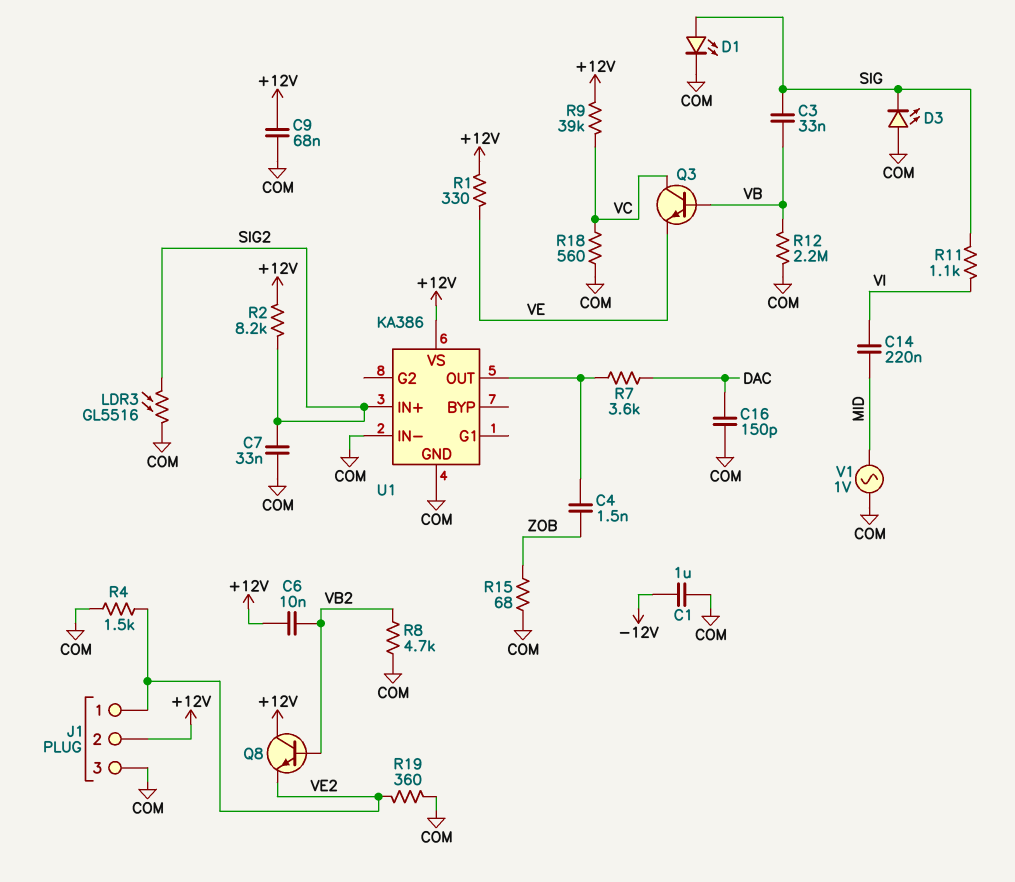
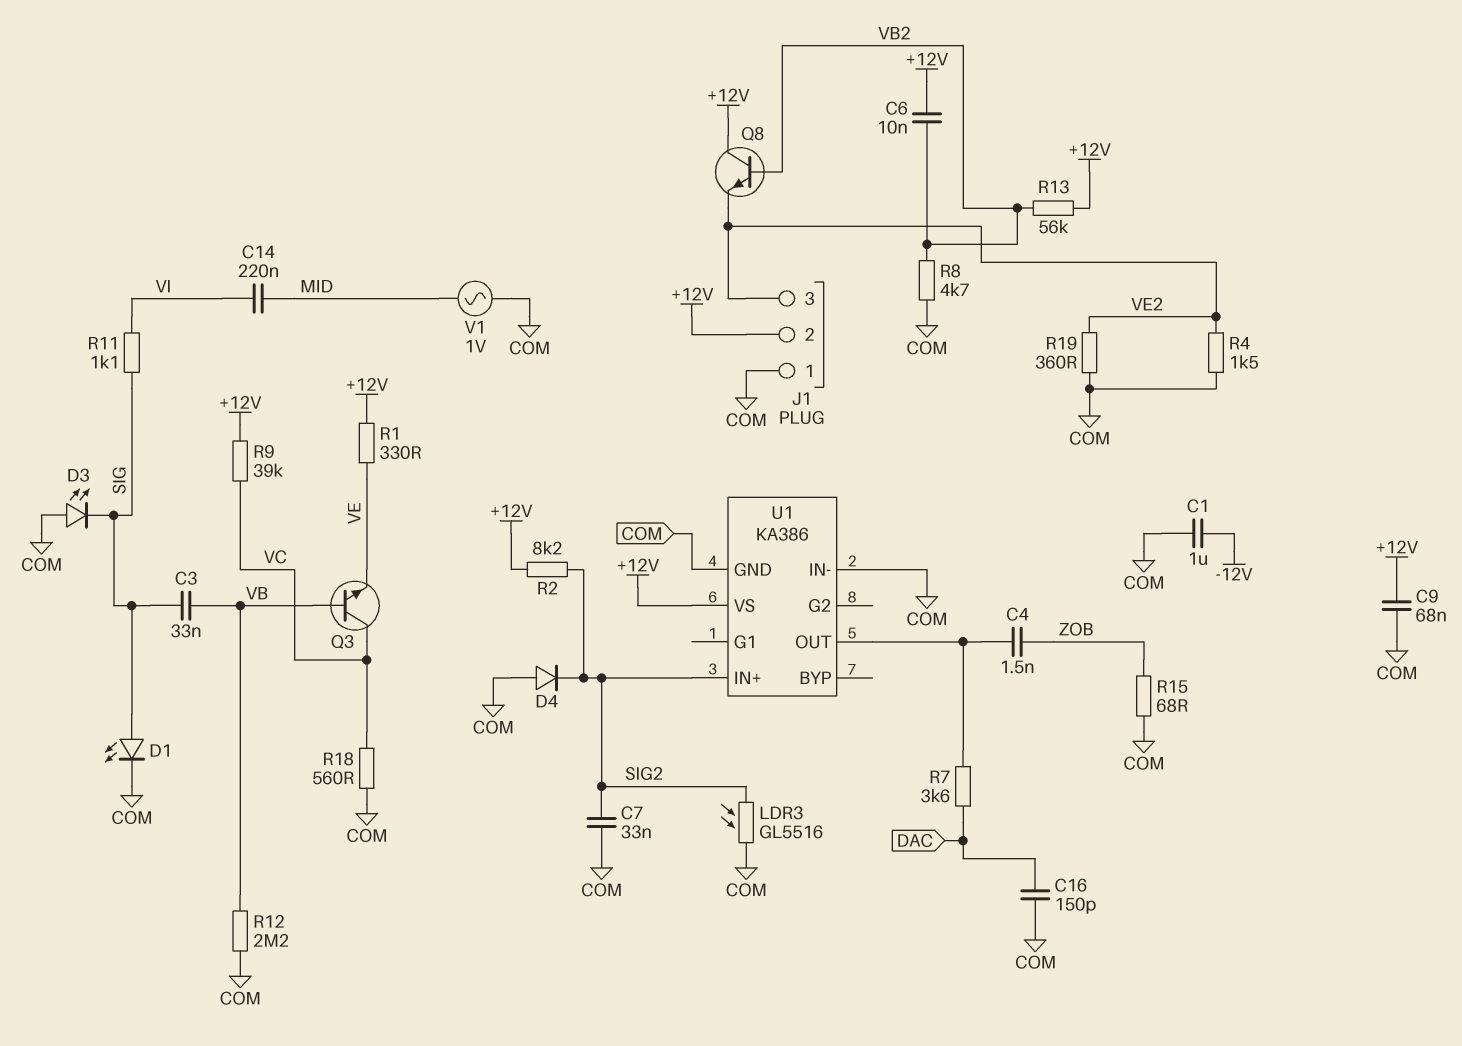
D4: none -> diode (A COM, K SIG2)
J1 pin 1: VE2 -> COM
J1 pin 3: COM -> VE2
R13: none -> 56k (+12V, VB2)

